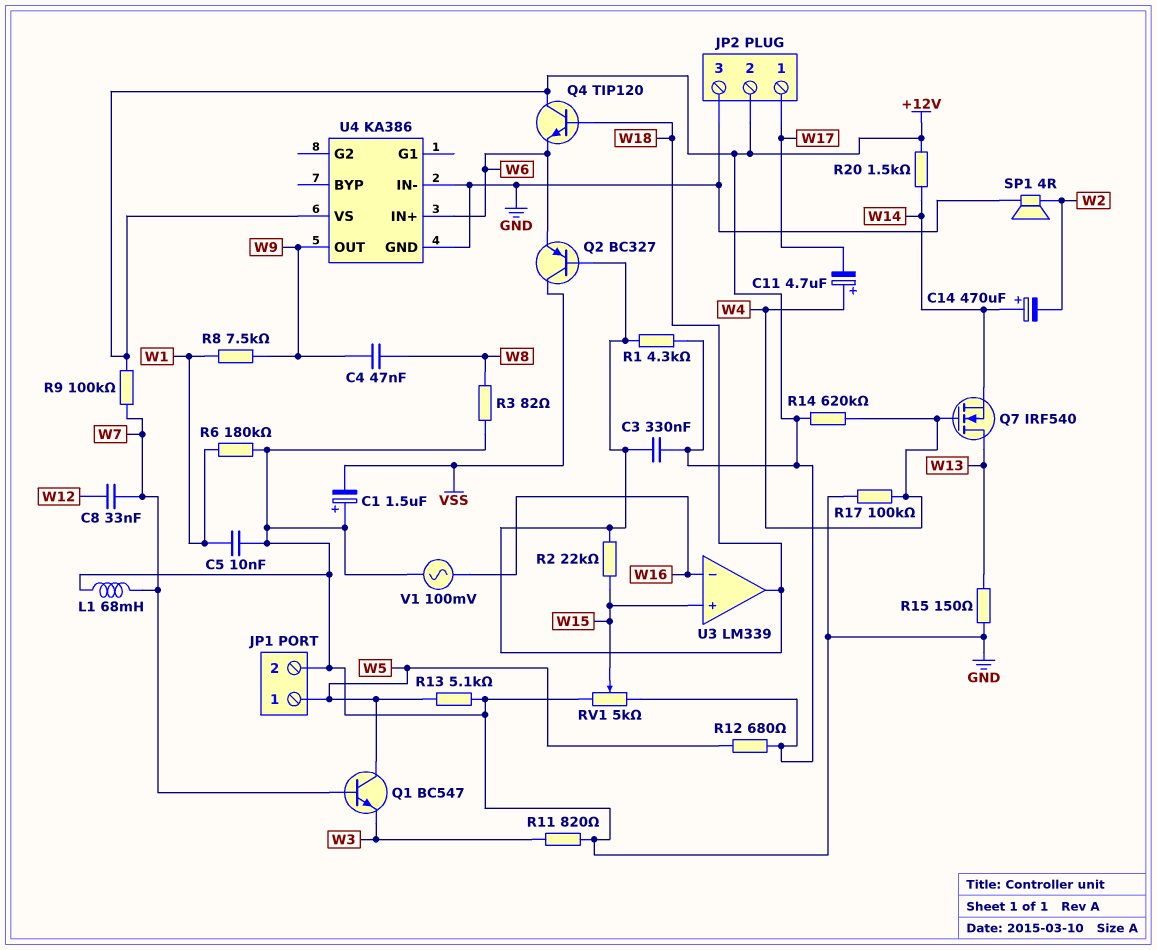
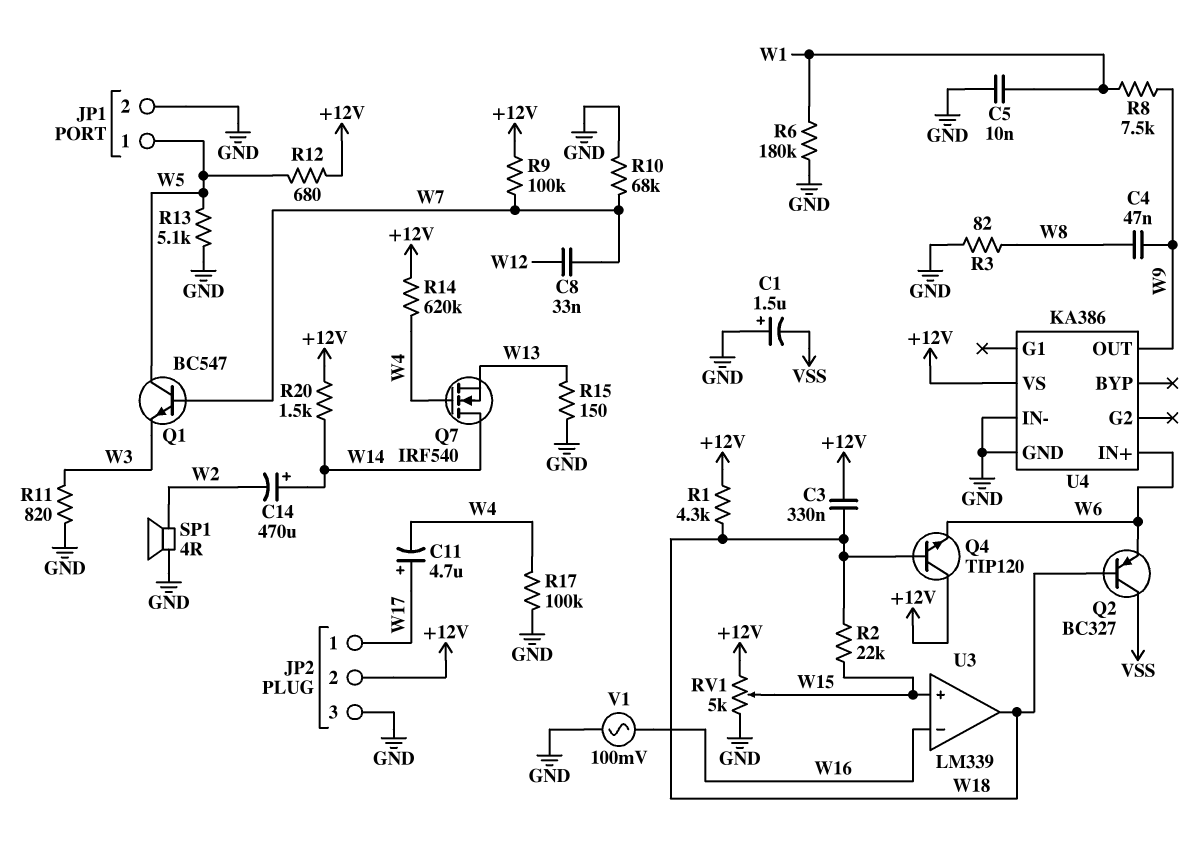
C11: 4.7uF (plus W4, minus W17) -> 4.7uF (plus W17, minus W4)
L1: 68mH (GND, W7) -> none
Q7: NMOS IRF540 (G W4, D W13, S W14) -> NMOS IRF540 (G W4, D W14, S W13)
R10: none -> 68k (GND, W7)

